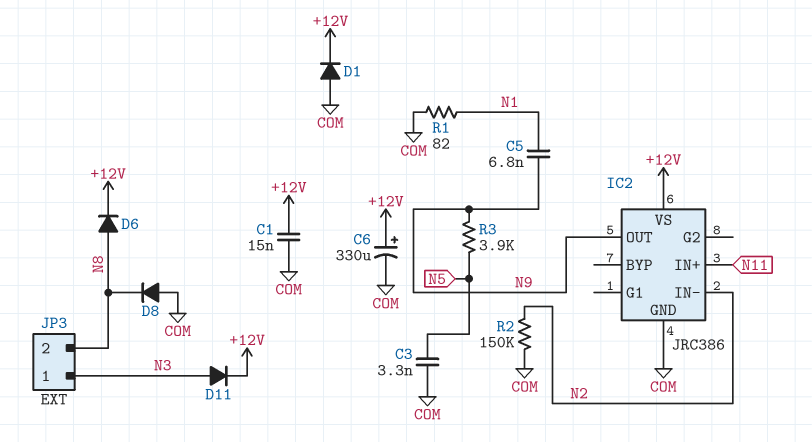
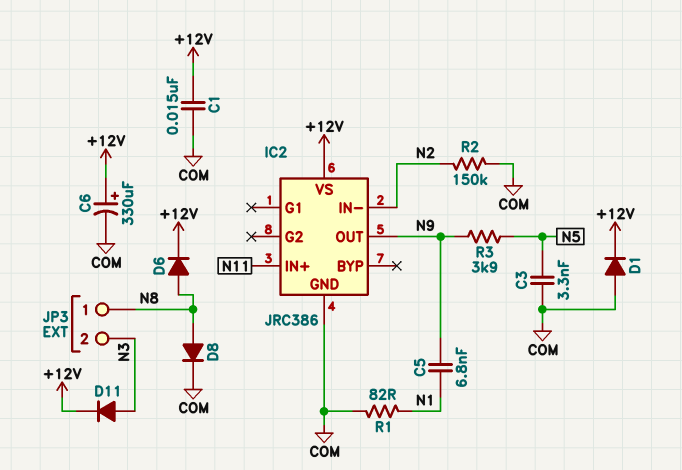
D8: diode (A COM, K N8) -> diode (A N8, K COM)
JP3 pin 1: N3 -> N8
JP3 pin 2: N8 -> N3

